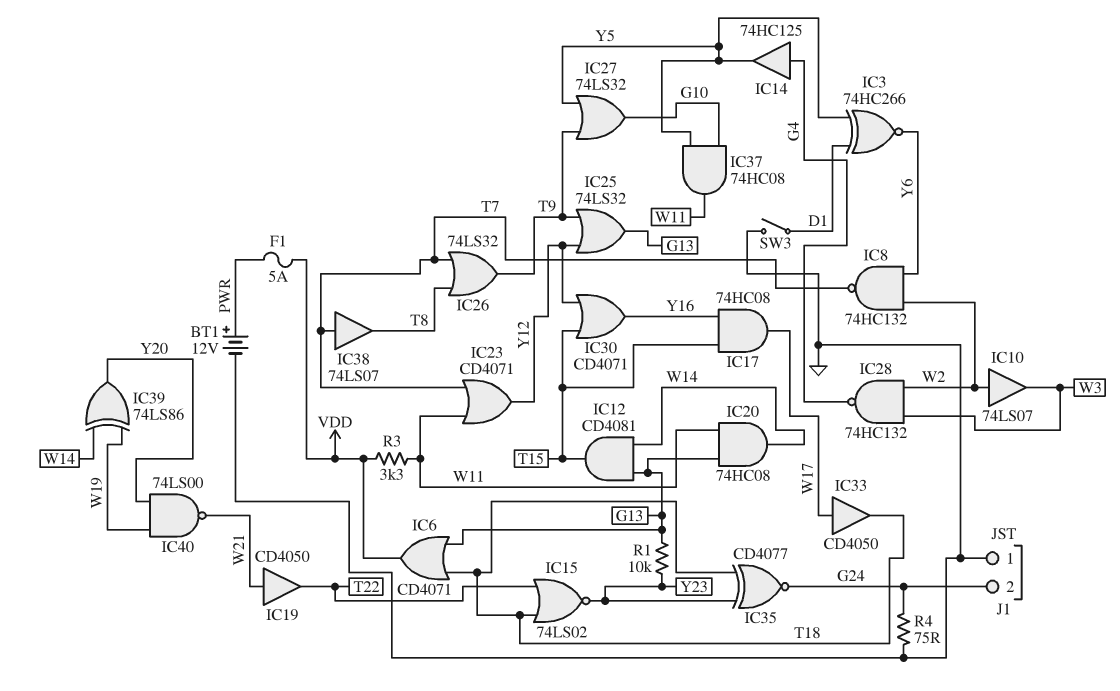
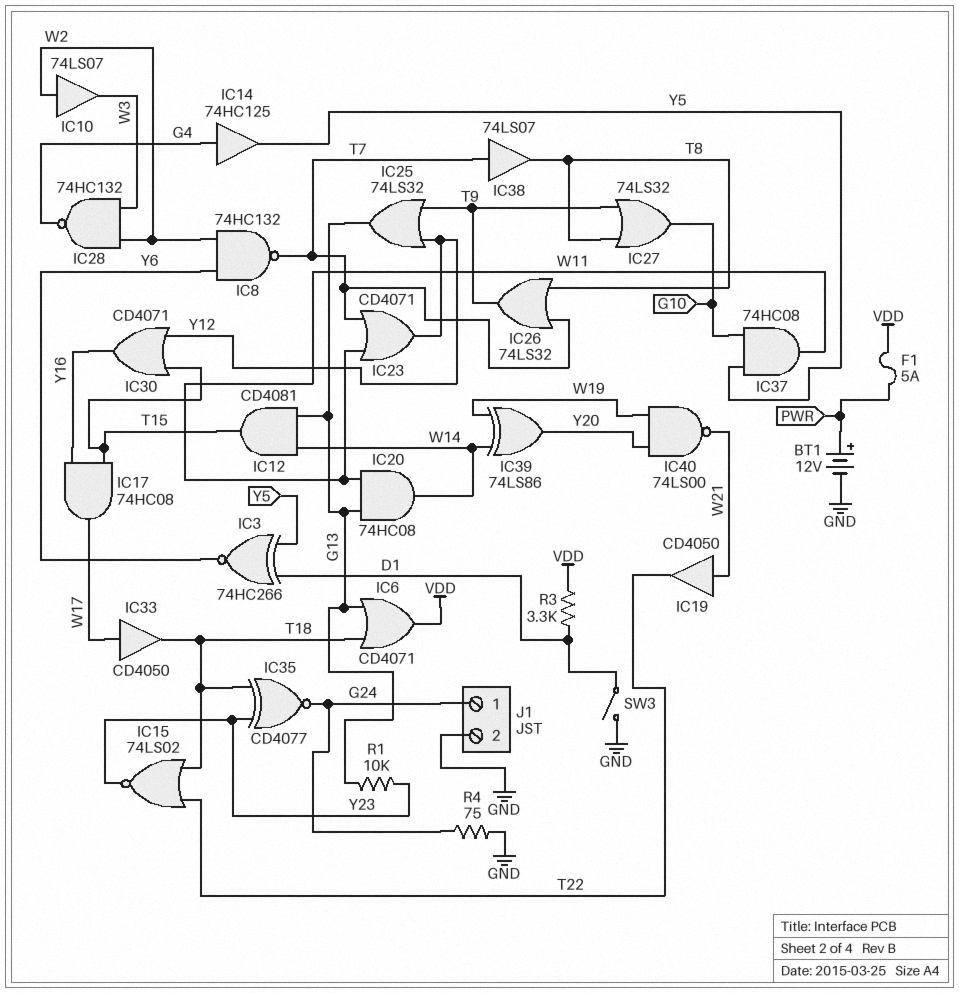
IC27: OR 74LS32 (in T9, in Y5, out G10) -> OR 74LS32 (in T8, in T9, out G10)
J1 pin 1: GND -> G24
J1 pin 2: G24 -> GND
R3: 3.3k (VDD, W11) -> 3.3k (D1, VDD)

